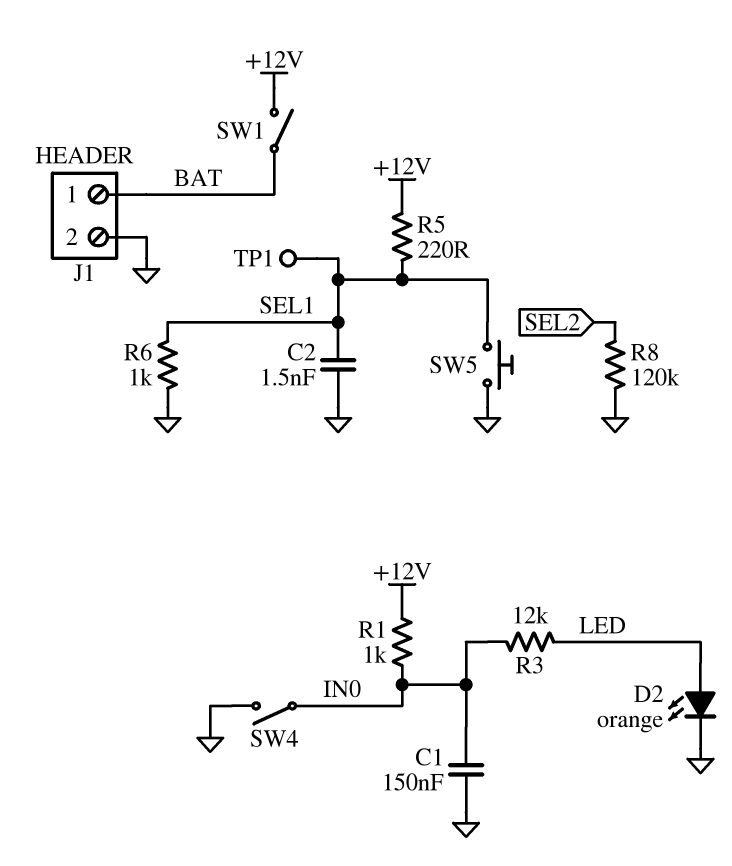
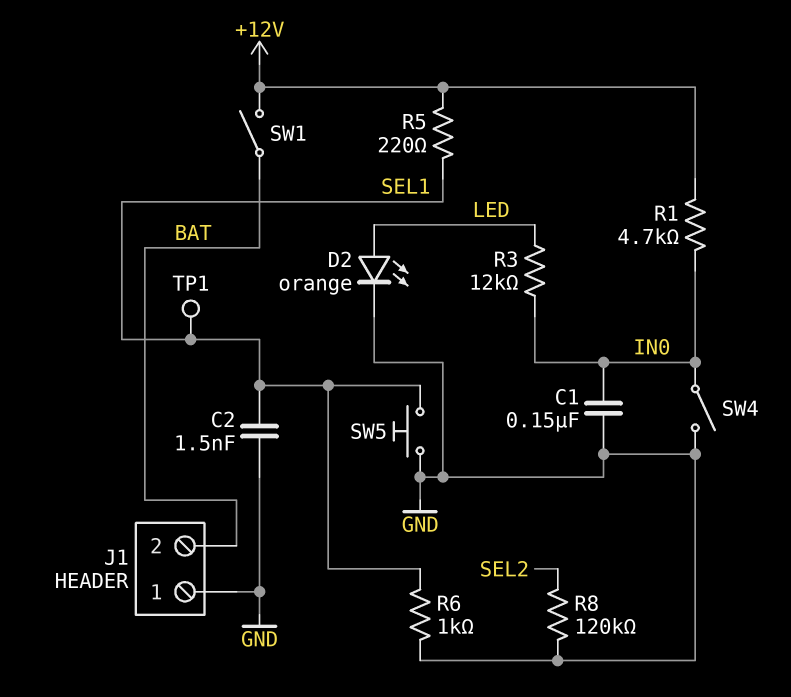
J1 pin 1: BAT -> GND
J1 pin 2: GND -> BAT
R1: 1k (+12V, IN0) -> 4.7k (+12V, IN0)

